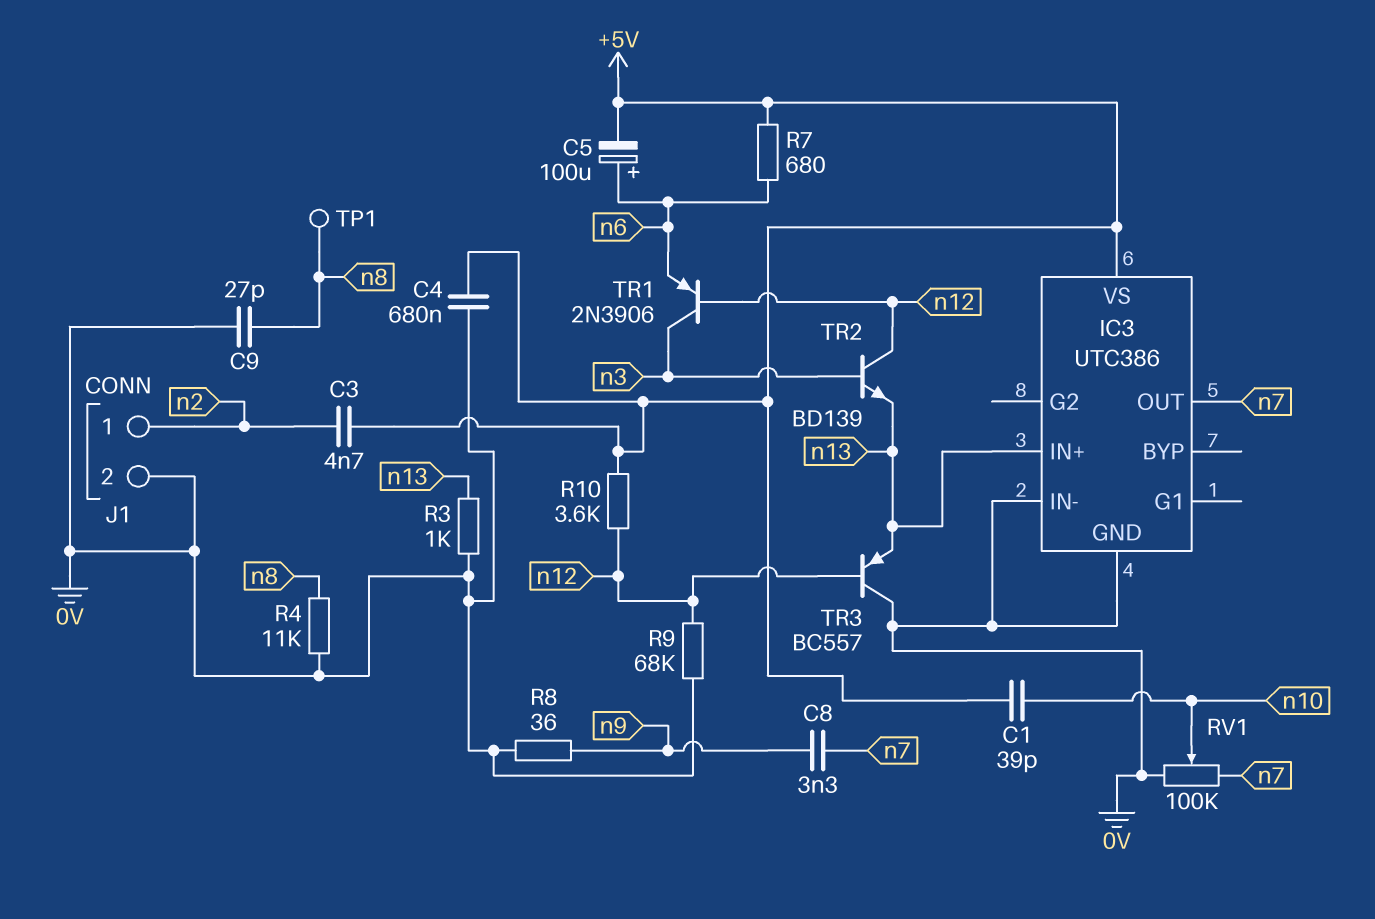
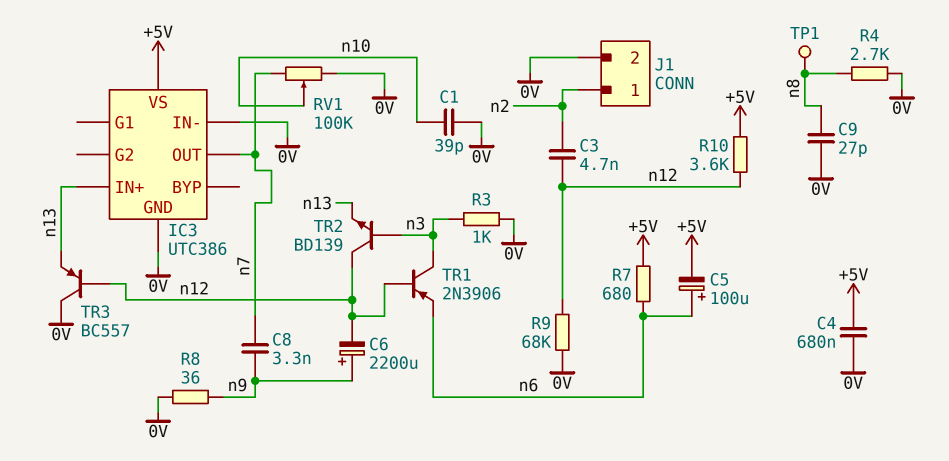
C1: 39pF (+5V, n10) -> 39pF (0V, n10)
C3: 4.7nF (+5V, n2) -> 4.7nF (n2, n12)
C6: none -> 2200uF (plus n9, minus n12)
R3: 1k (0V, n13) -> 1k (0V, n3)
R4: 11k (0V, n8) -> 2.7k (0V, n8)

